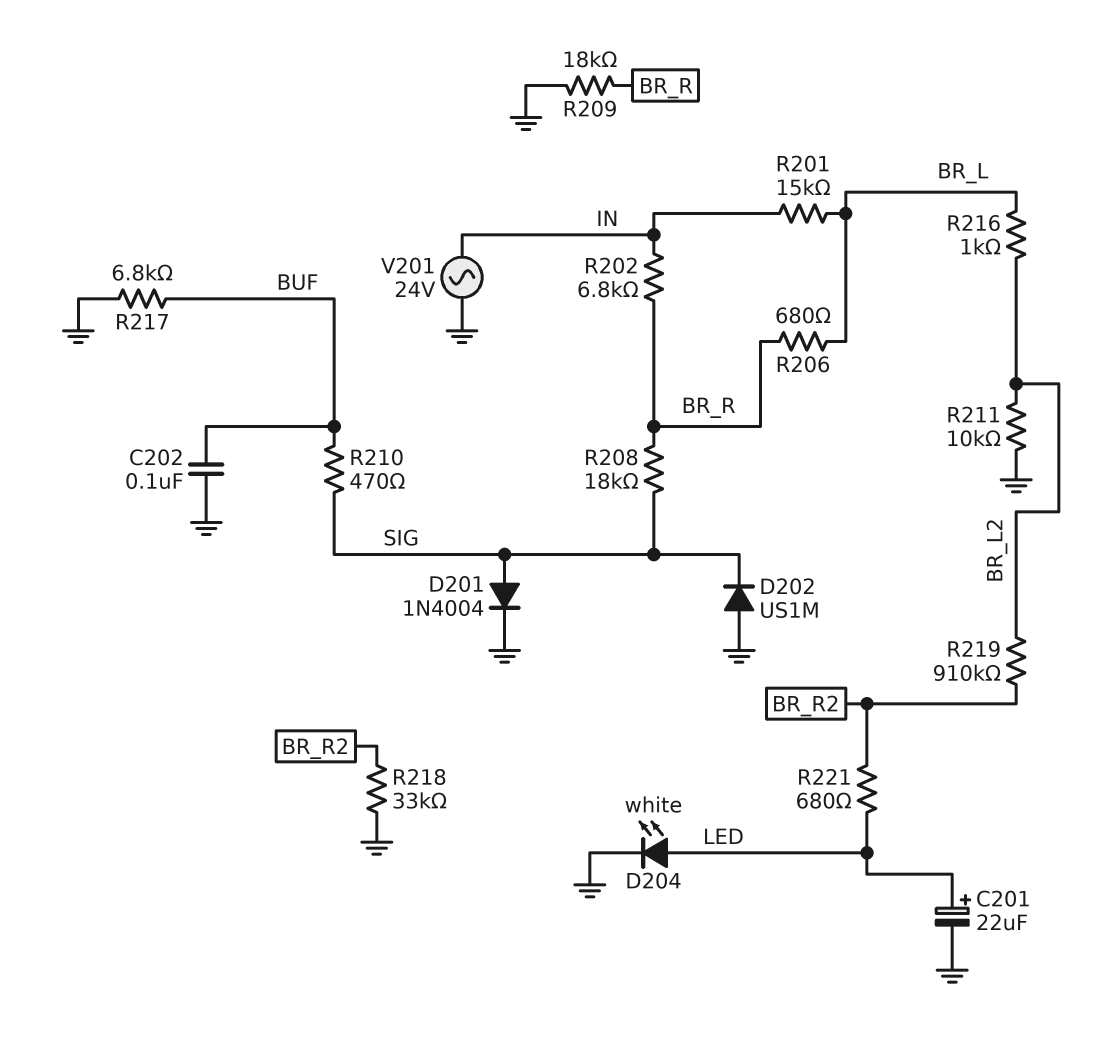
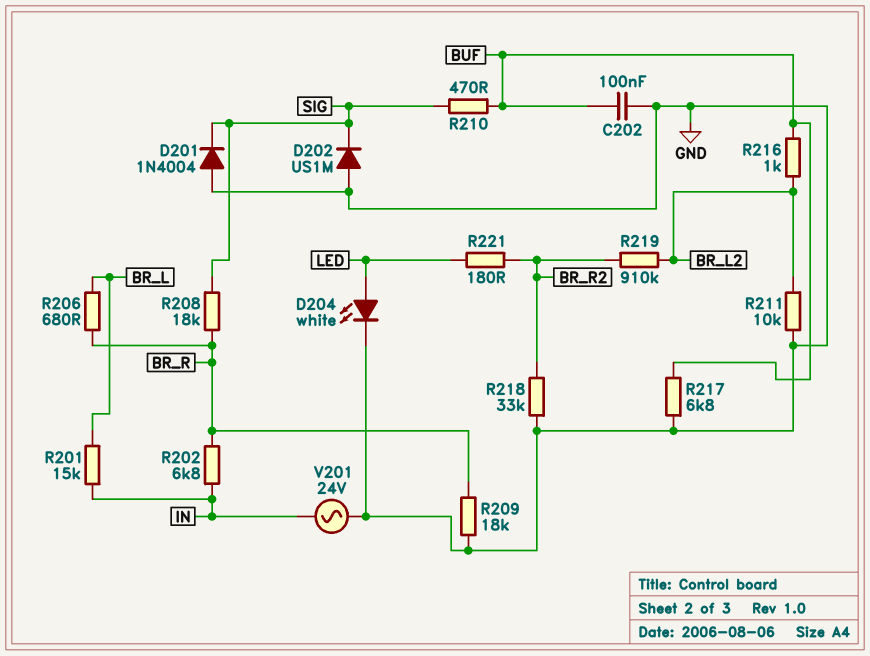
C201: 22uF (plus LED, minus GND) -> none
D201: diode 1N4004 (A SIG, K GND) -> diode 1N4004 (A GND, K SIG)
R216: 1k (BR_L, BR_L2) -> 1k (BR_L2, BUF)
R221: 680 (BR_R2, LED) -> 180 (BR_R2, LED)

